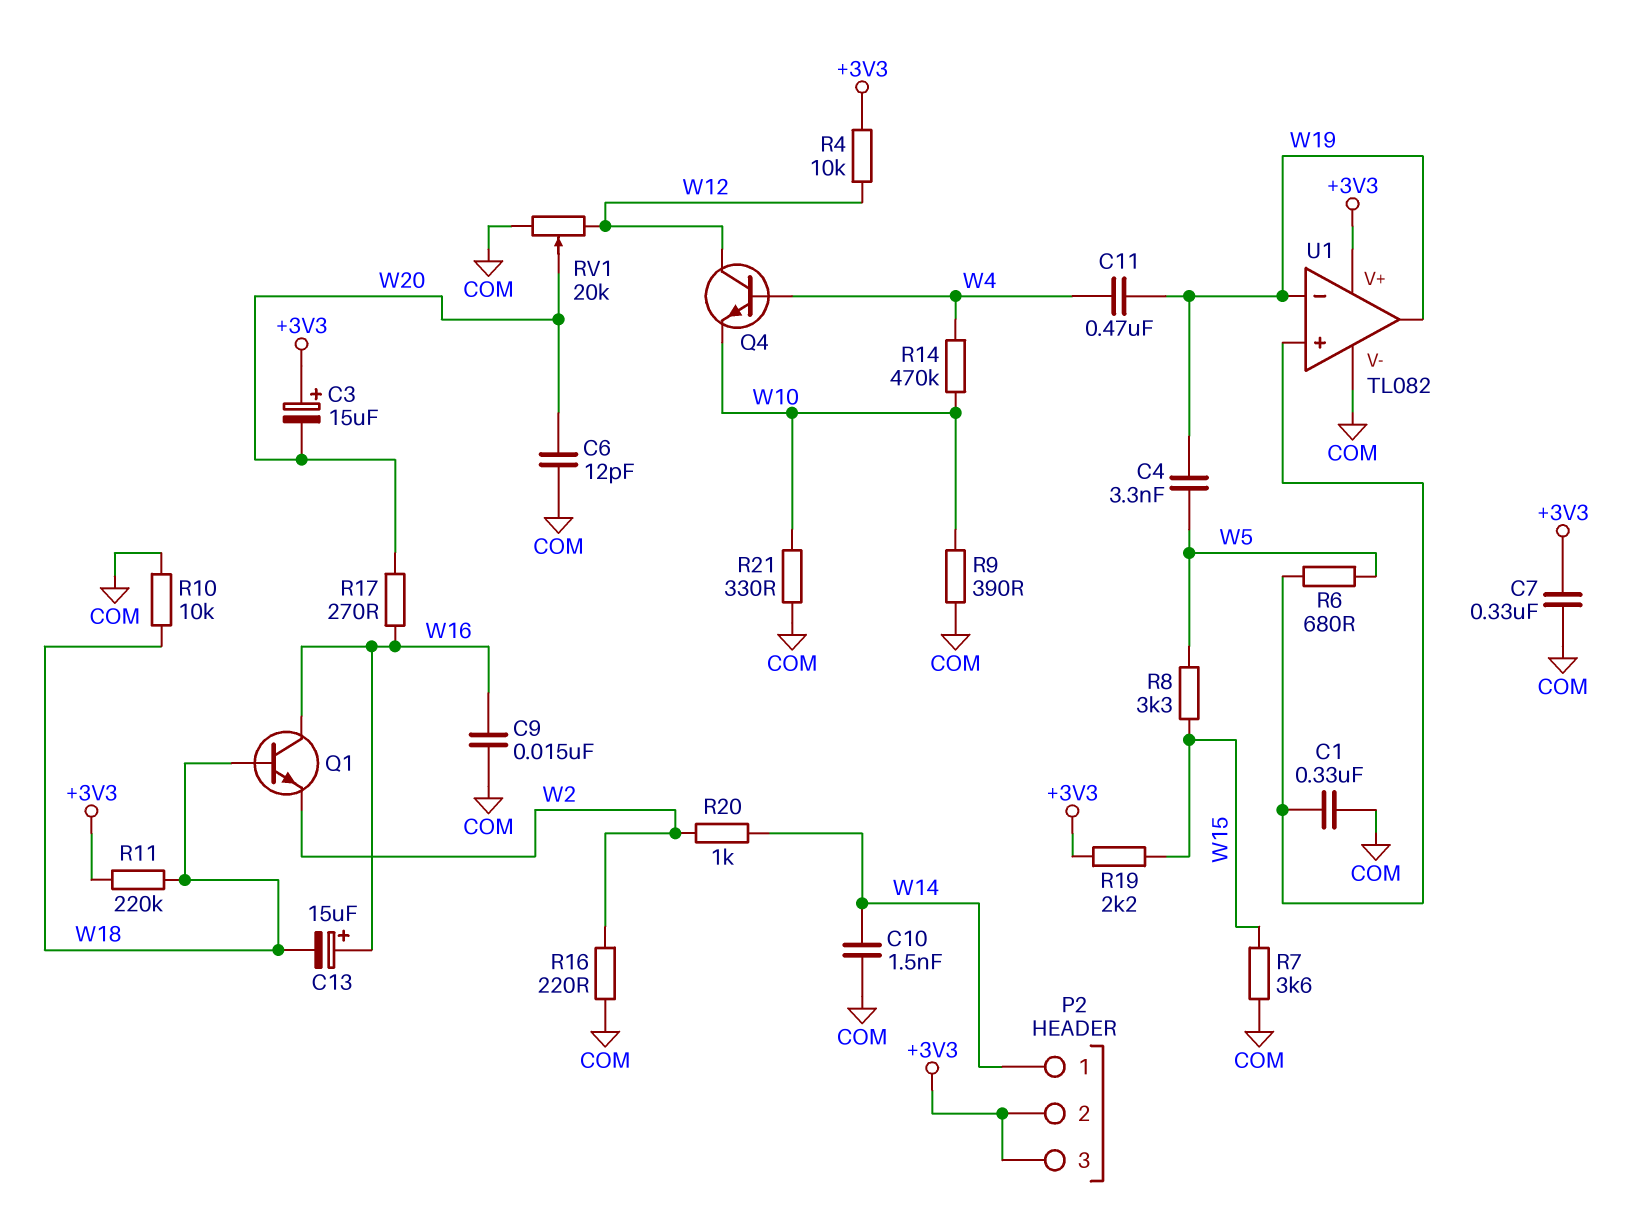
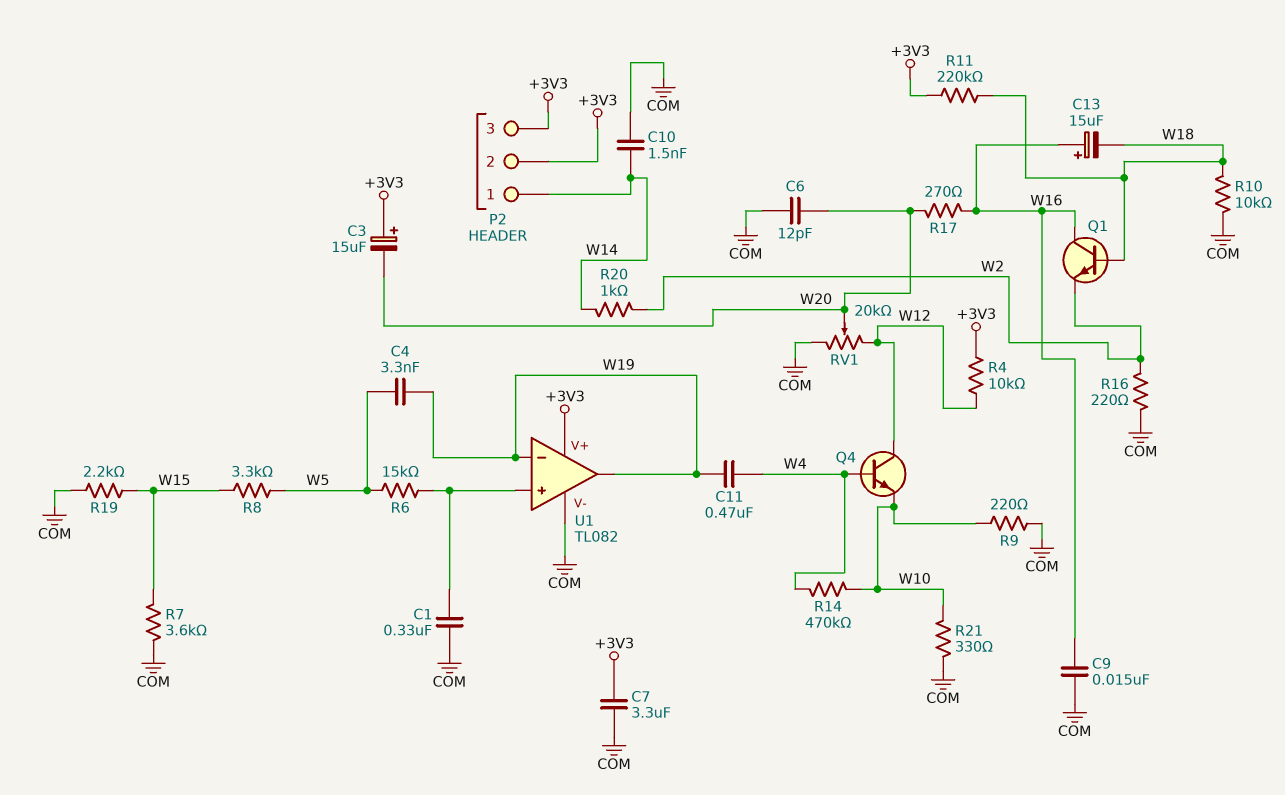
C7: 330nF (+3V3, COM) -> 3.3uF (+3V3, COM)
R6: 680 (U1/in+, W5) -> 15k (U1/in+, W5)
R9: 390 (COM, W10) -> 220 (COM, W10)
R19: 2.2k (+3V3, W15) -> 2.2k (COM, W15)

